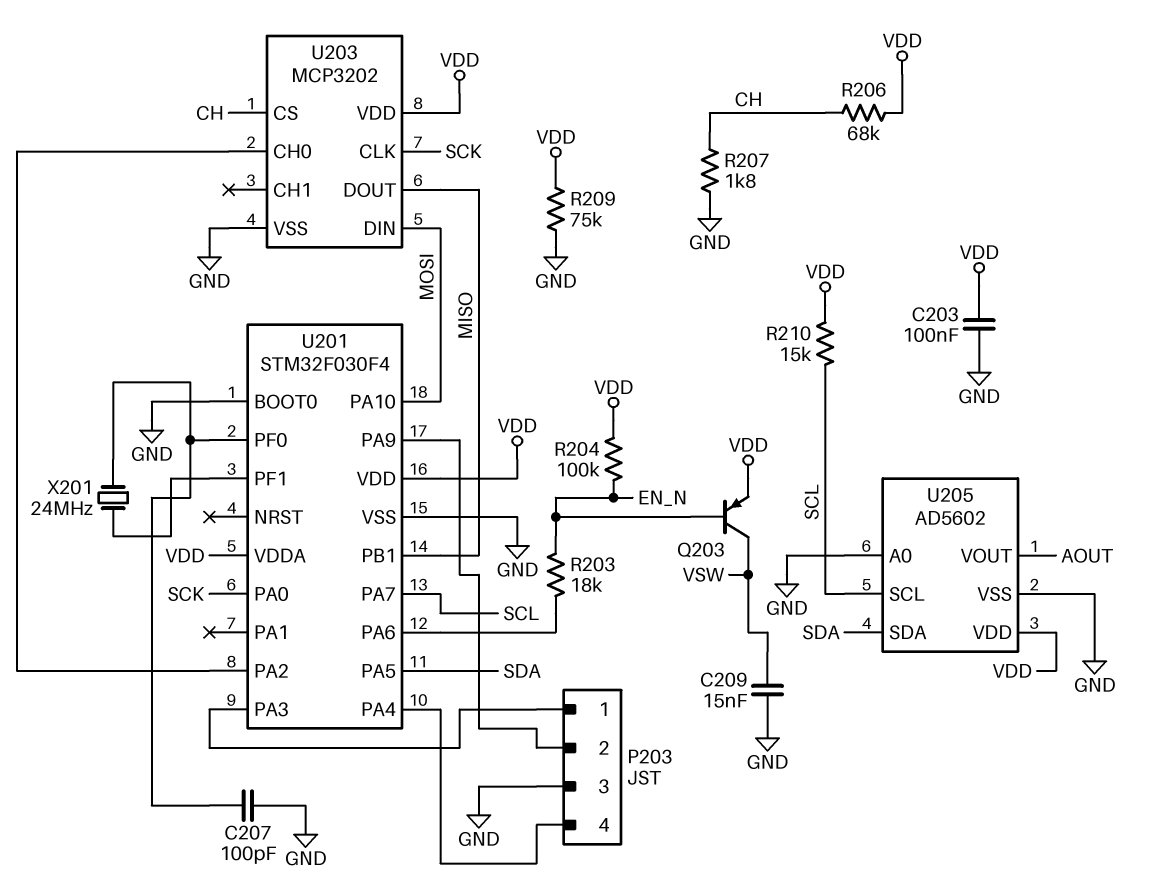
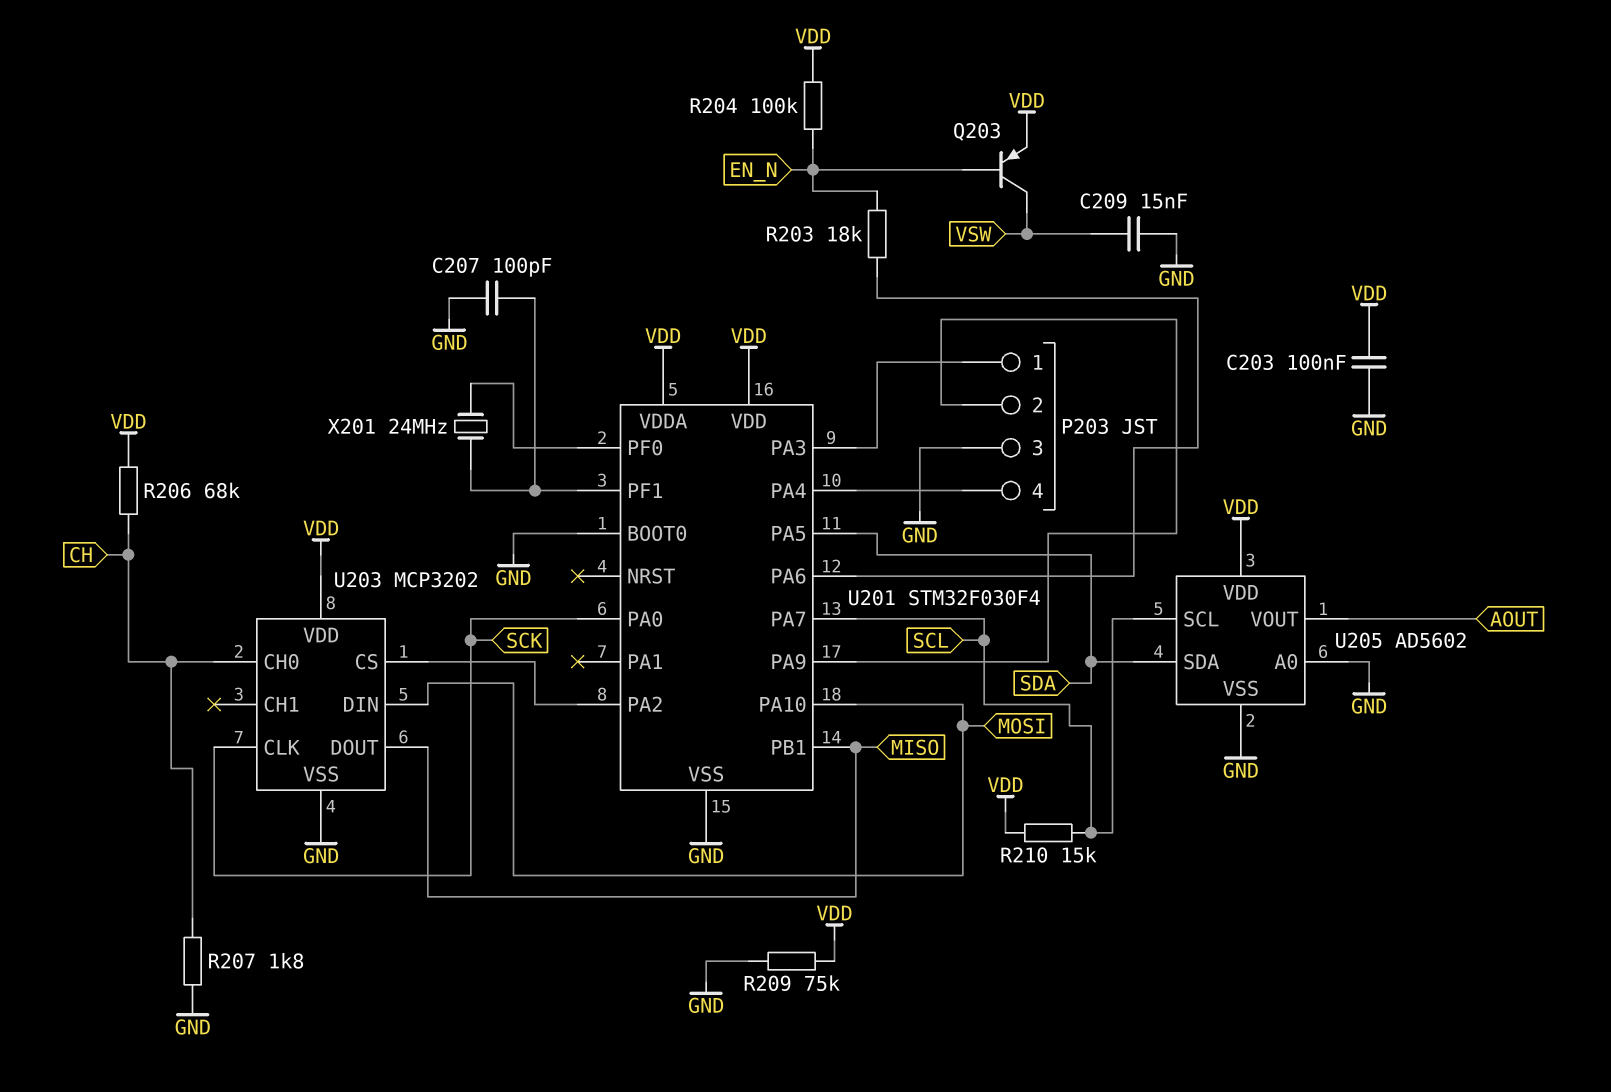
C207: 100pF (GND, U201/PF0) -> 100pF (GND, U201/PF1)
U203 pin CH0: U201/PA2 -> CH
U203 pin CS: CH -> U201/PA2

